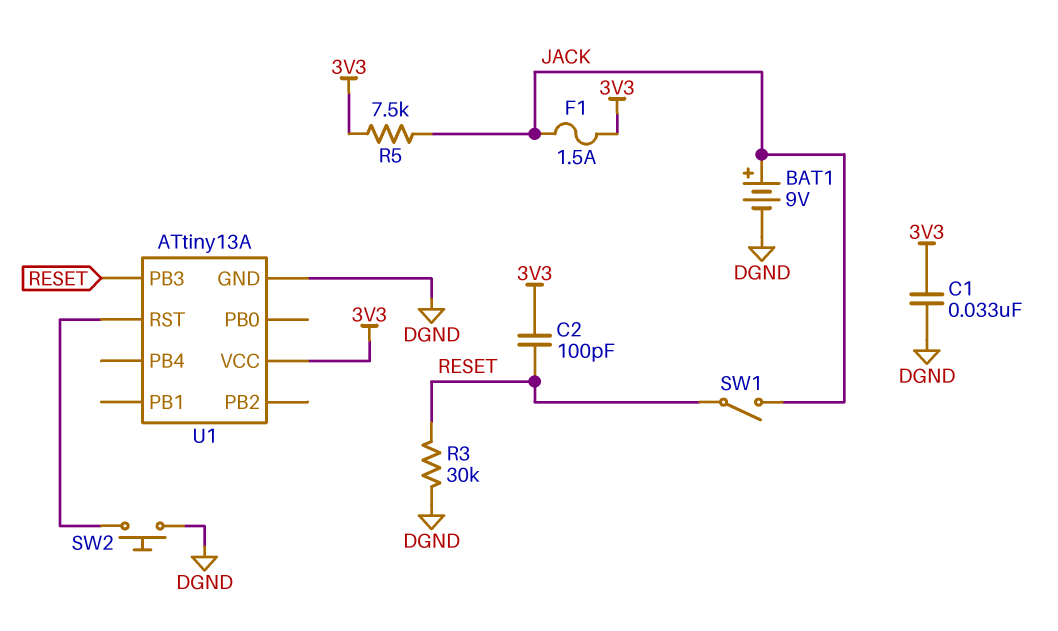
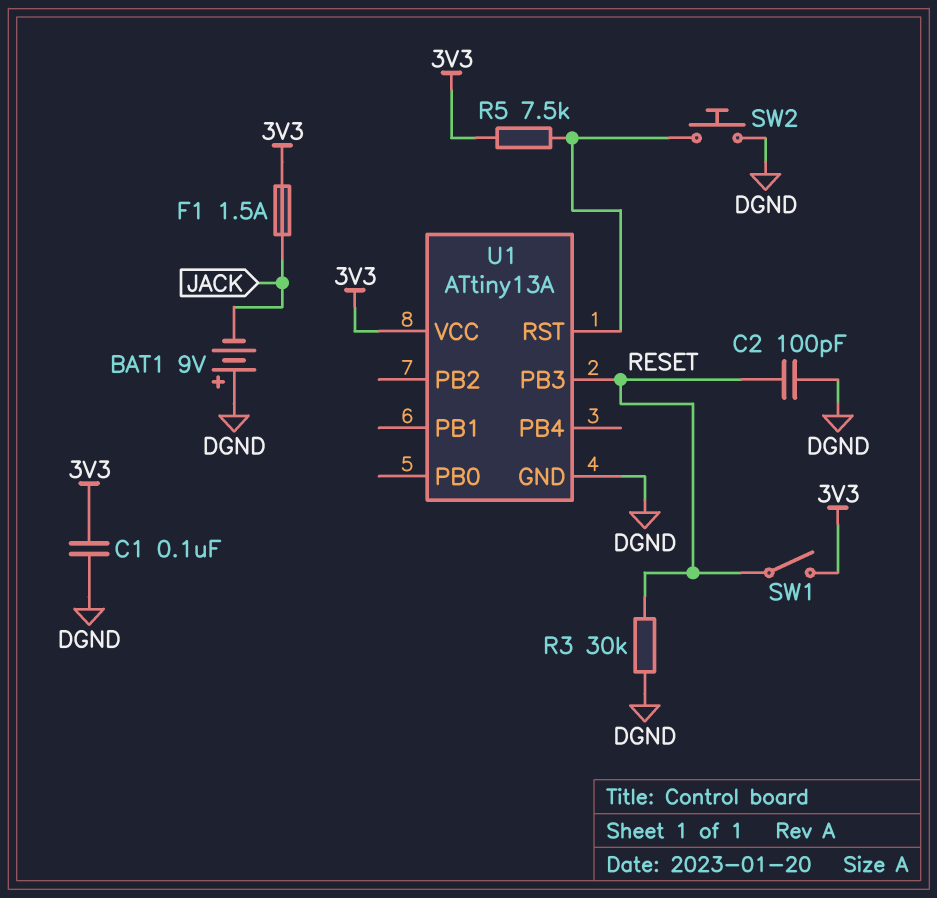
BAT1: 9V (plus JACK, minus DGND) -> 9V (plus DGND, minus JACK)
C1: 33nF (3V3, DGND) -> 100nF (3V3, DGND)
C2: 100pF (3V3, RESET) -> 100pF (DGND, RESET)
R5: 7.5k (3V3, JACK) -> 7.5k (3V3, U1/RST)
SW1: switch (JACK, RESET) -> switch (3V3, RESET)

